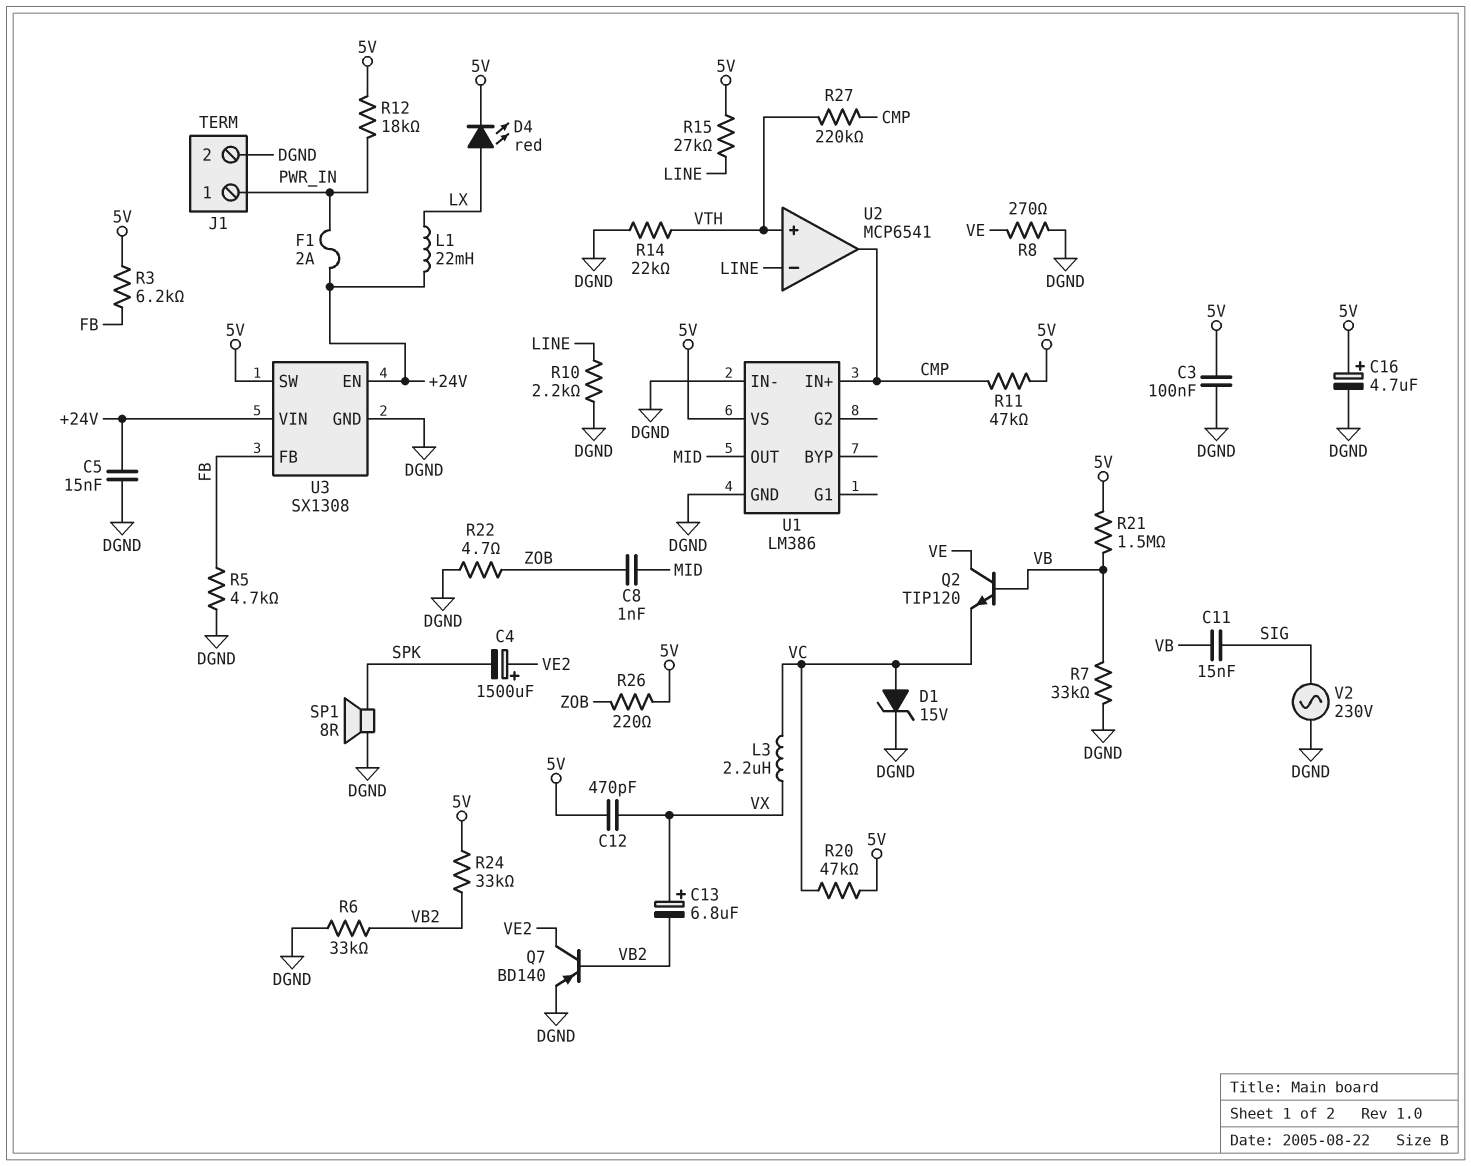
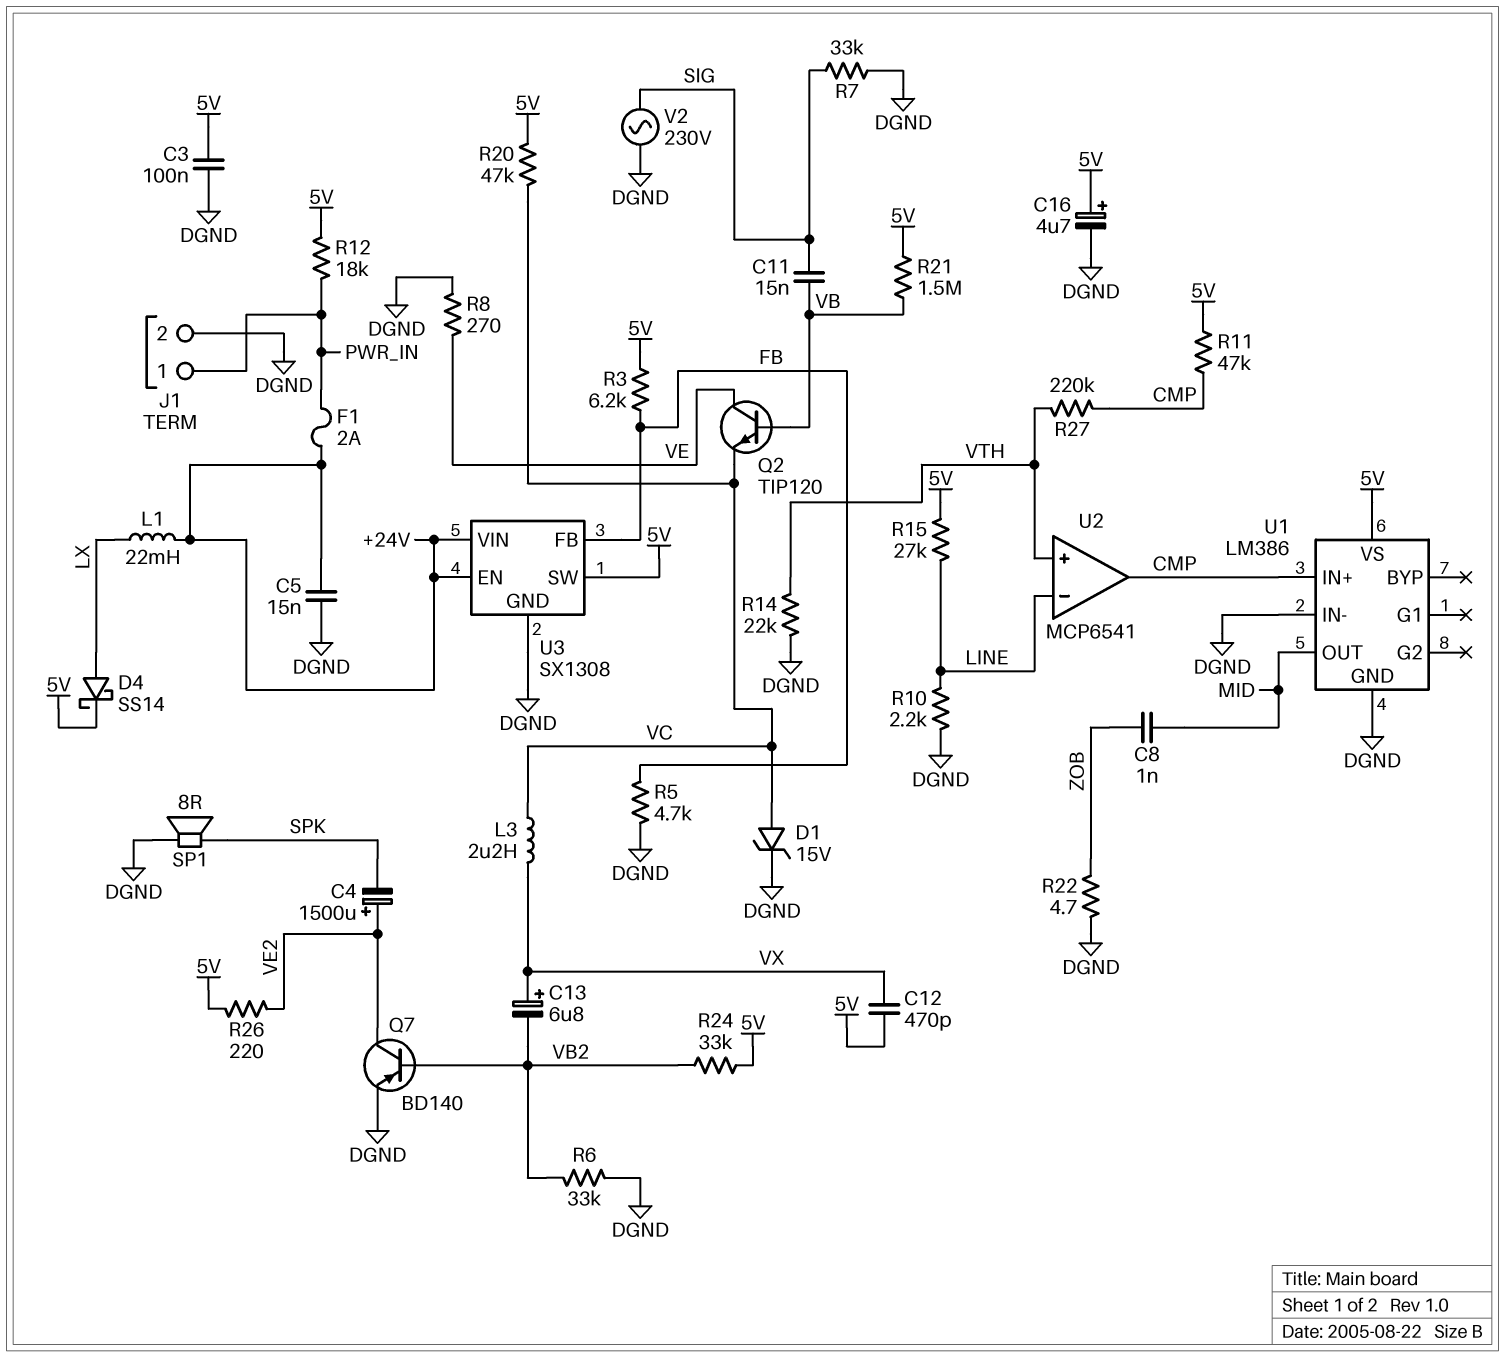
D4: LED red (A LX, K 5V) -> schottky SS14 (A LX, K 5V)
R7: 33k (DGND, VB) -> 33k (DGND, SIG)
R26: 220 (5V, ZOB) -> 220 (5V, VE2)

